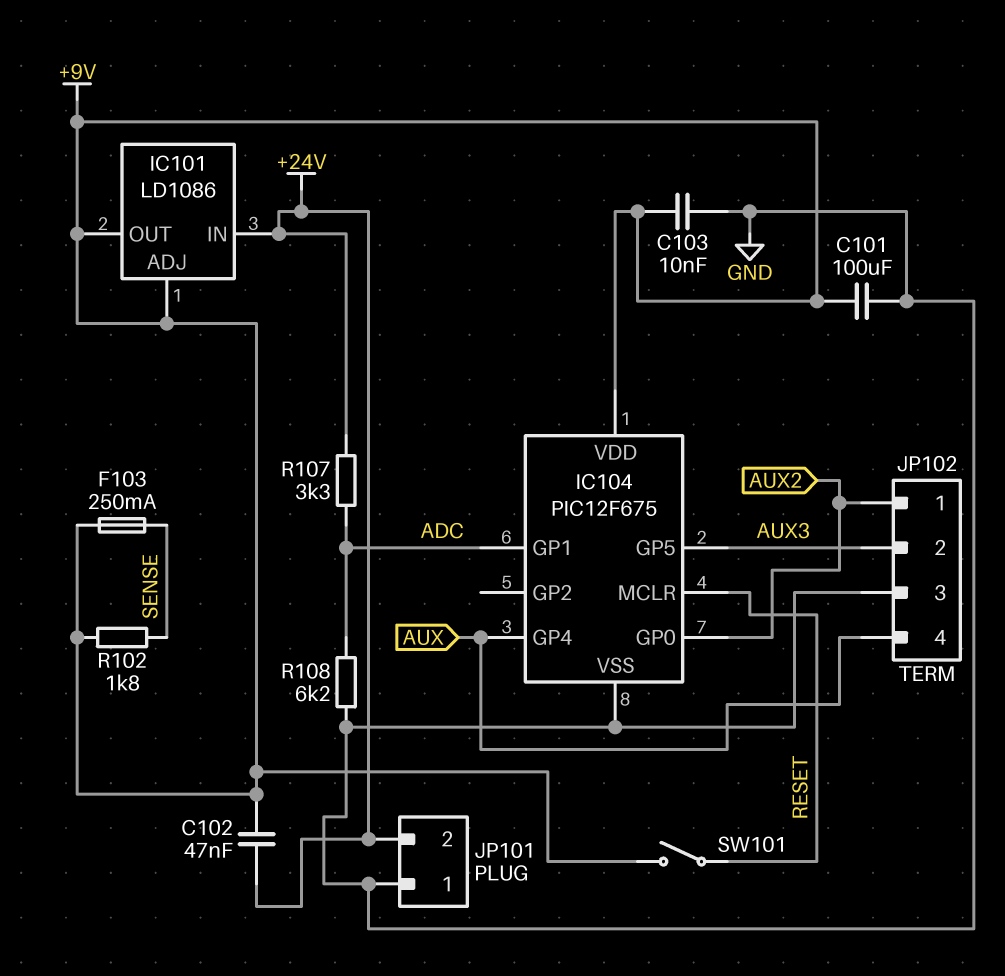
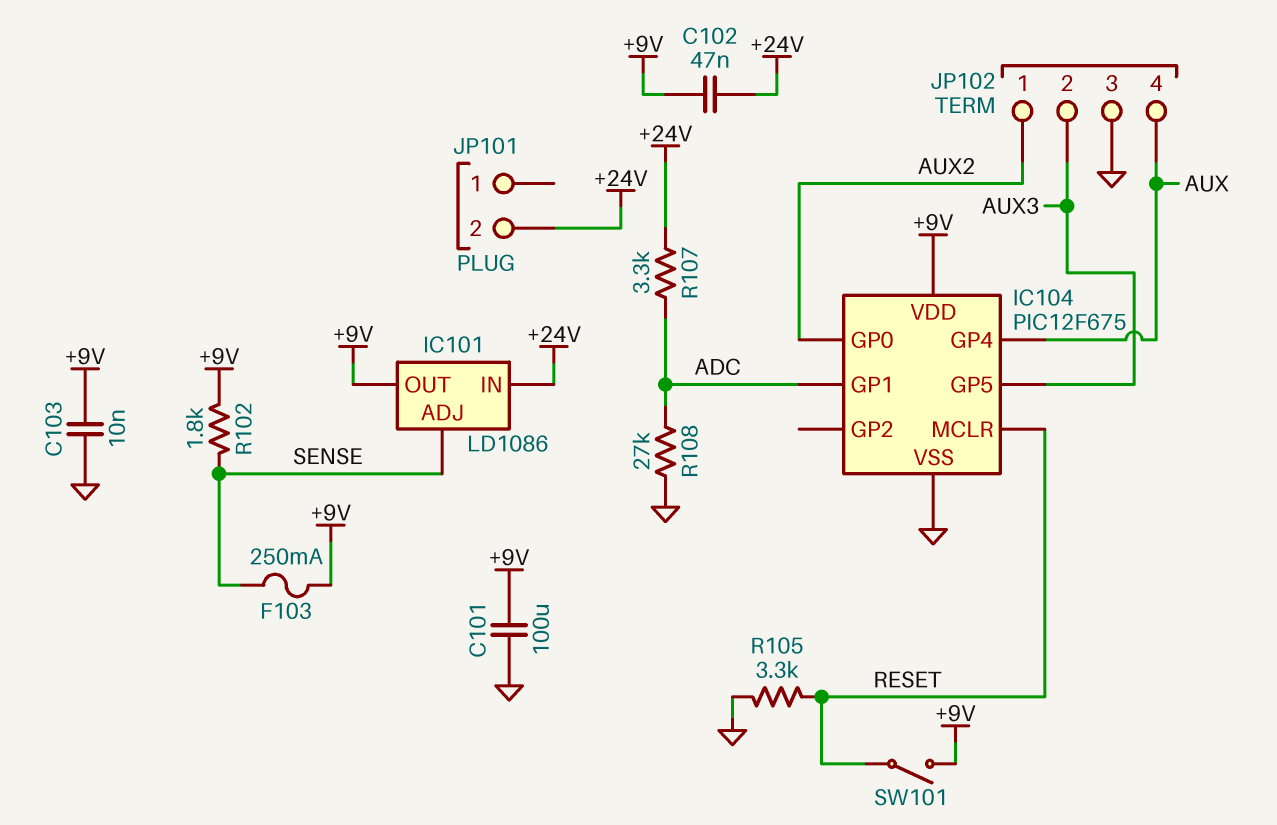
IC101 pin ADJ: +9V -> SENSE
JP101 pin 1: GND -> none
R105: none -> 3.3k (GND, RESET)
R108: 6.2k (ADC, GND) -> 27k (ADC, GND)

